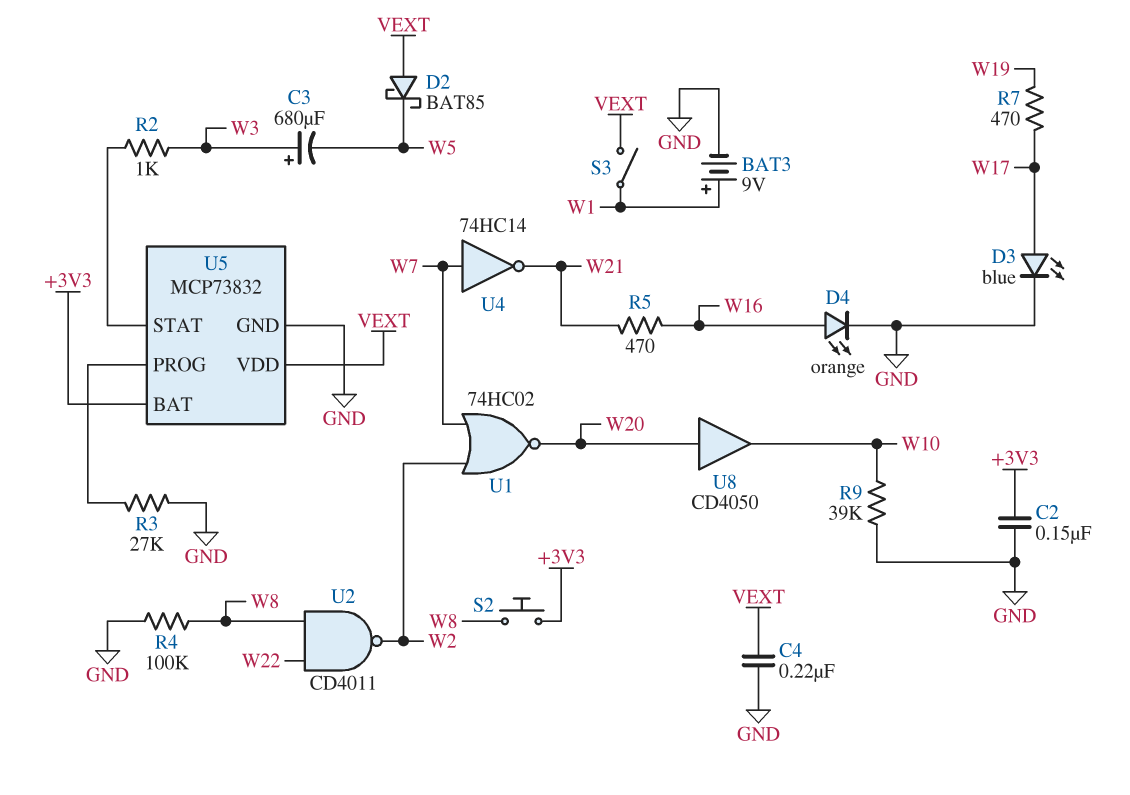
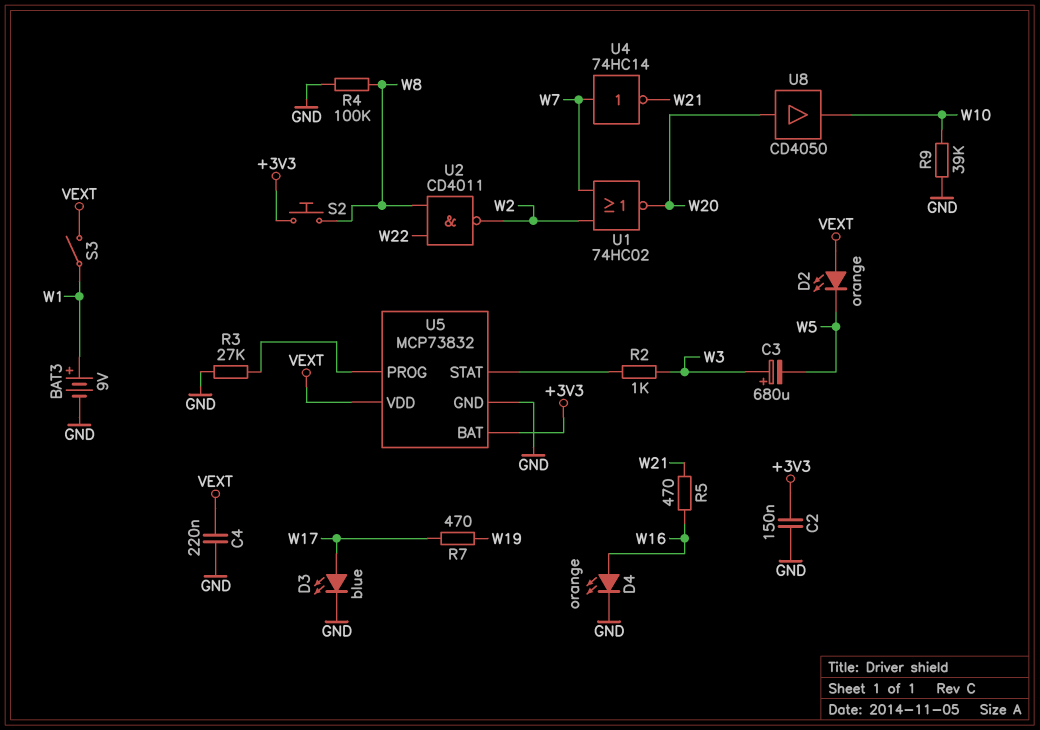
D2: schottky BAT85 (A VEXT, K W5) -> LED orange (A VEXT, K W5)

